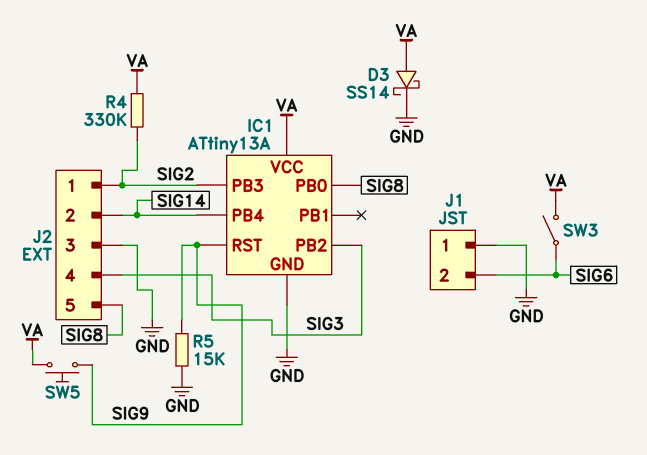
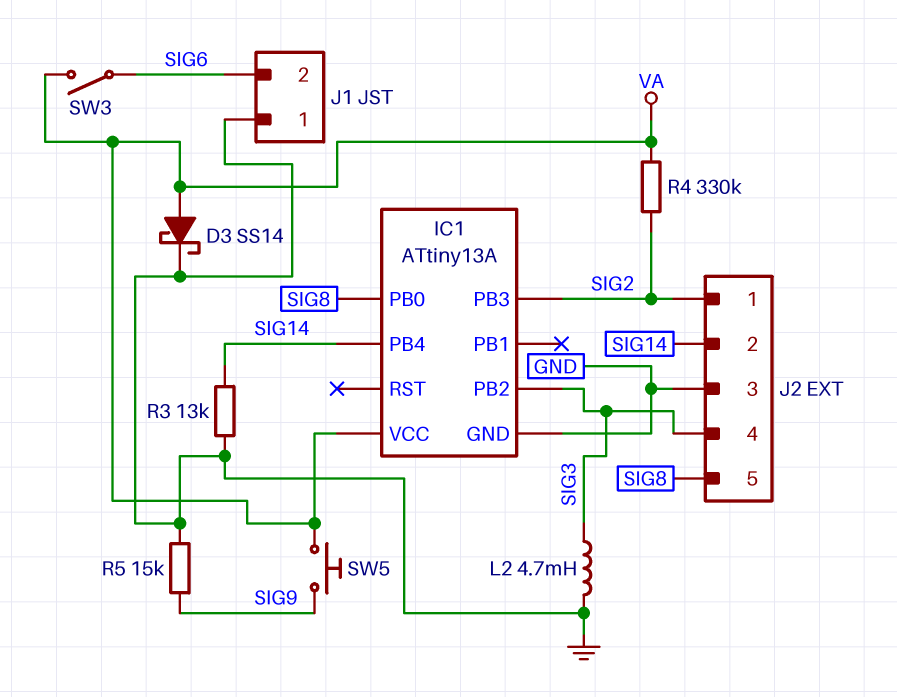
IC1 pin RST: SIG9 -> none
L2: none -> 4.7mH (GND, SIG3)
R3: none -> 13k (GND, SIG14)

